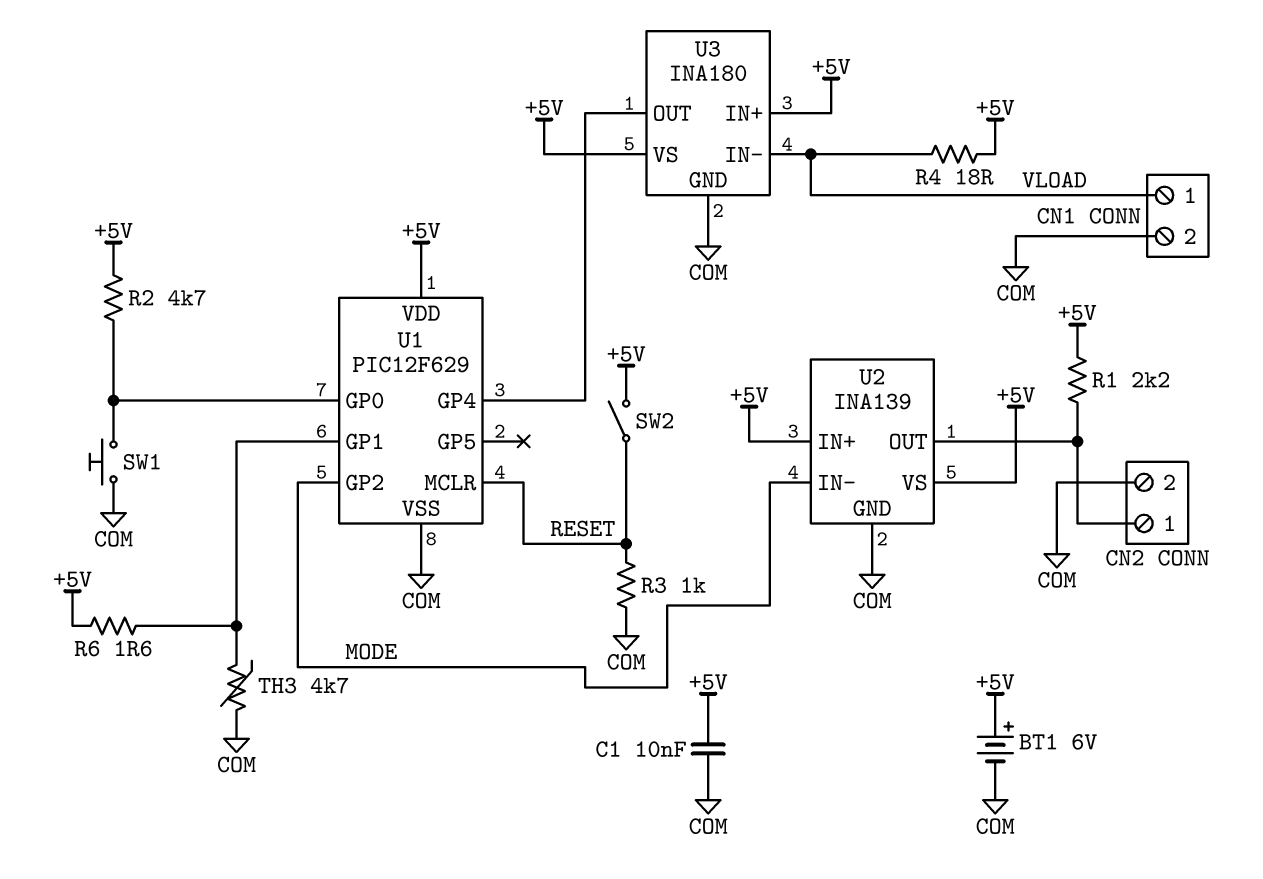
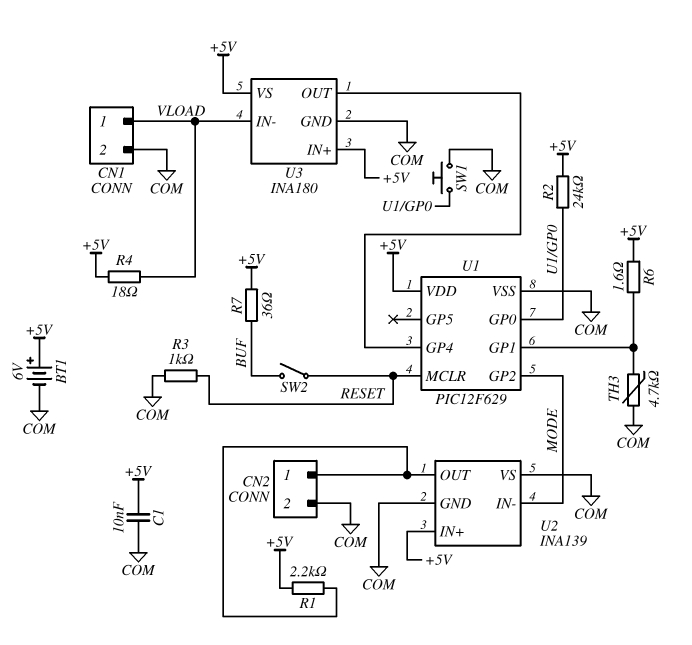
R2: 4.7k (+5V, U1/GP0) -> 24k (+5V, U1/GP0)
R7: none -> 36 (+5V, BUF)
SW2: switch (+5V, RESET) -> switch (BUF, RESET)
U2 pin VS: +5V -> COM

